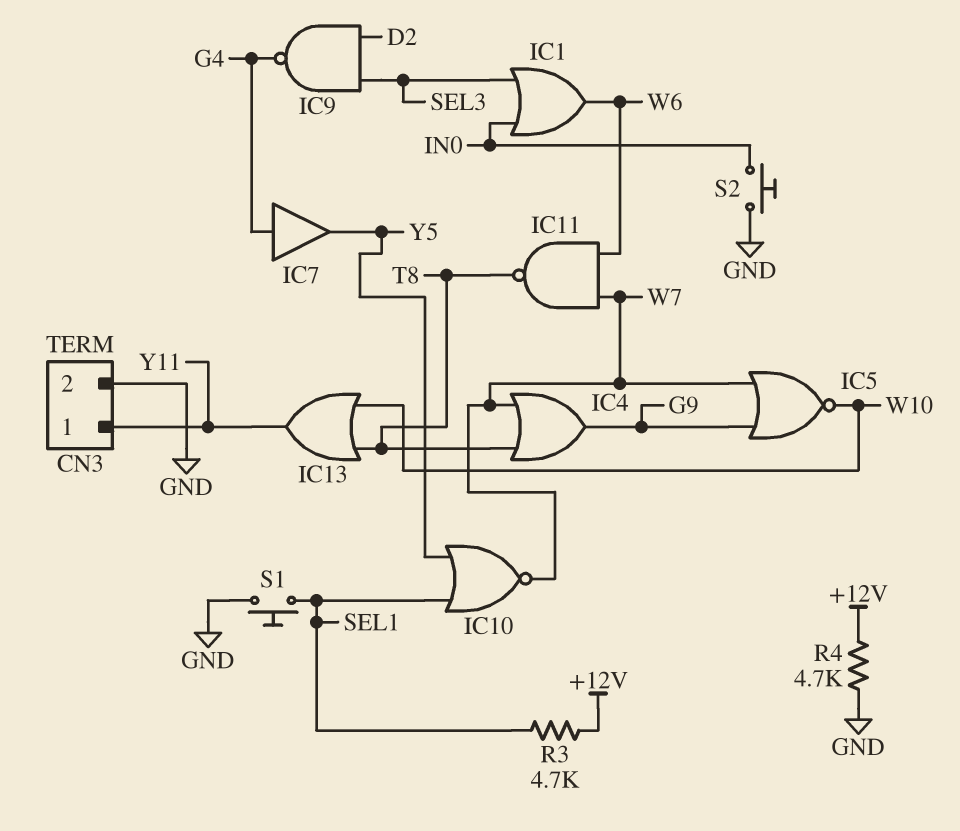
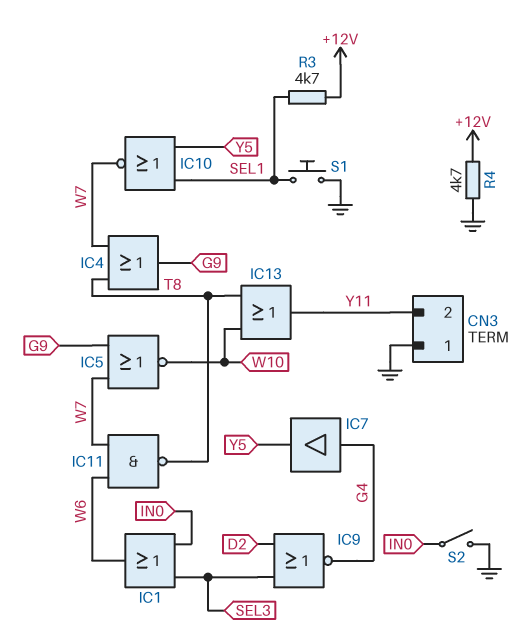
CN3 pin 1: Y11 -> GND
CN3 pin 2: GND -> Y11
IC9: NAND (in D2, in SEL3, out G4) -> NOR (in D2, in SEL3, out G4)
S2: button (GND, IN0) -> switch (GND, IN0)

